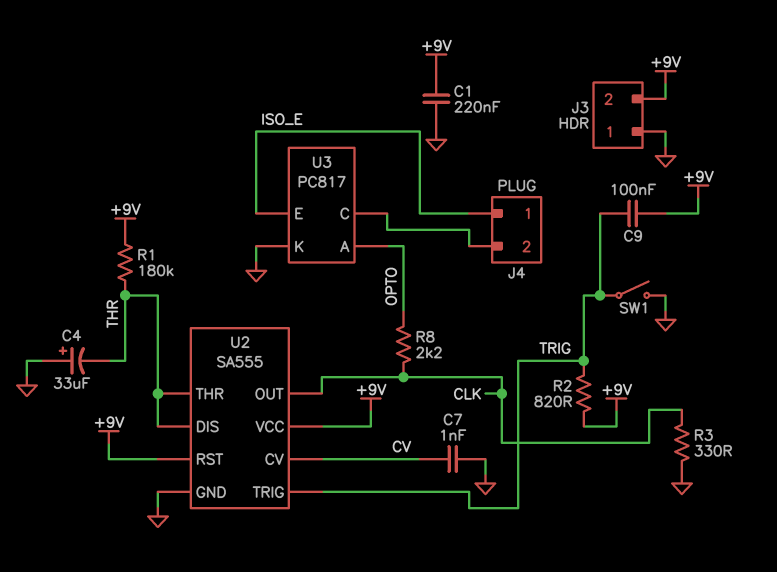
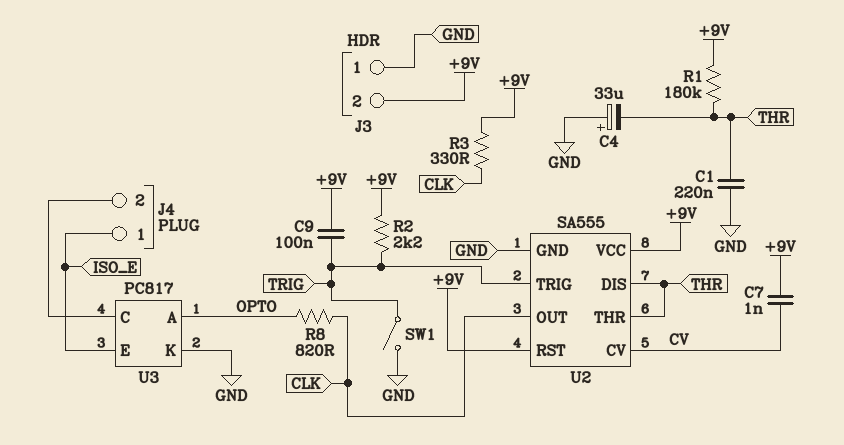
C1: 220nF (+9V, GND) -> 220nF (GND, THR)
C7: 1nF (CV, GND) -> 1nF (+9V, CV)
R2: 820 (+9V, TRIG) -> 2.2k (+9V, TRIG)
R3: 330 (CLK, GND) -> 330 (+9V, CLK)
R8: 2.2k (CLK, OPTO) -> 820 (CLK, OPTO)

